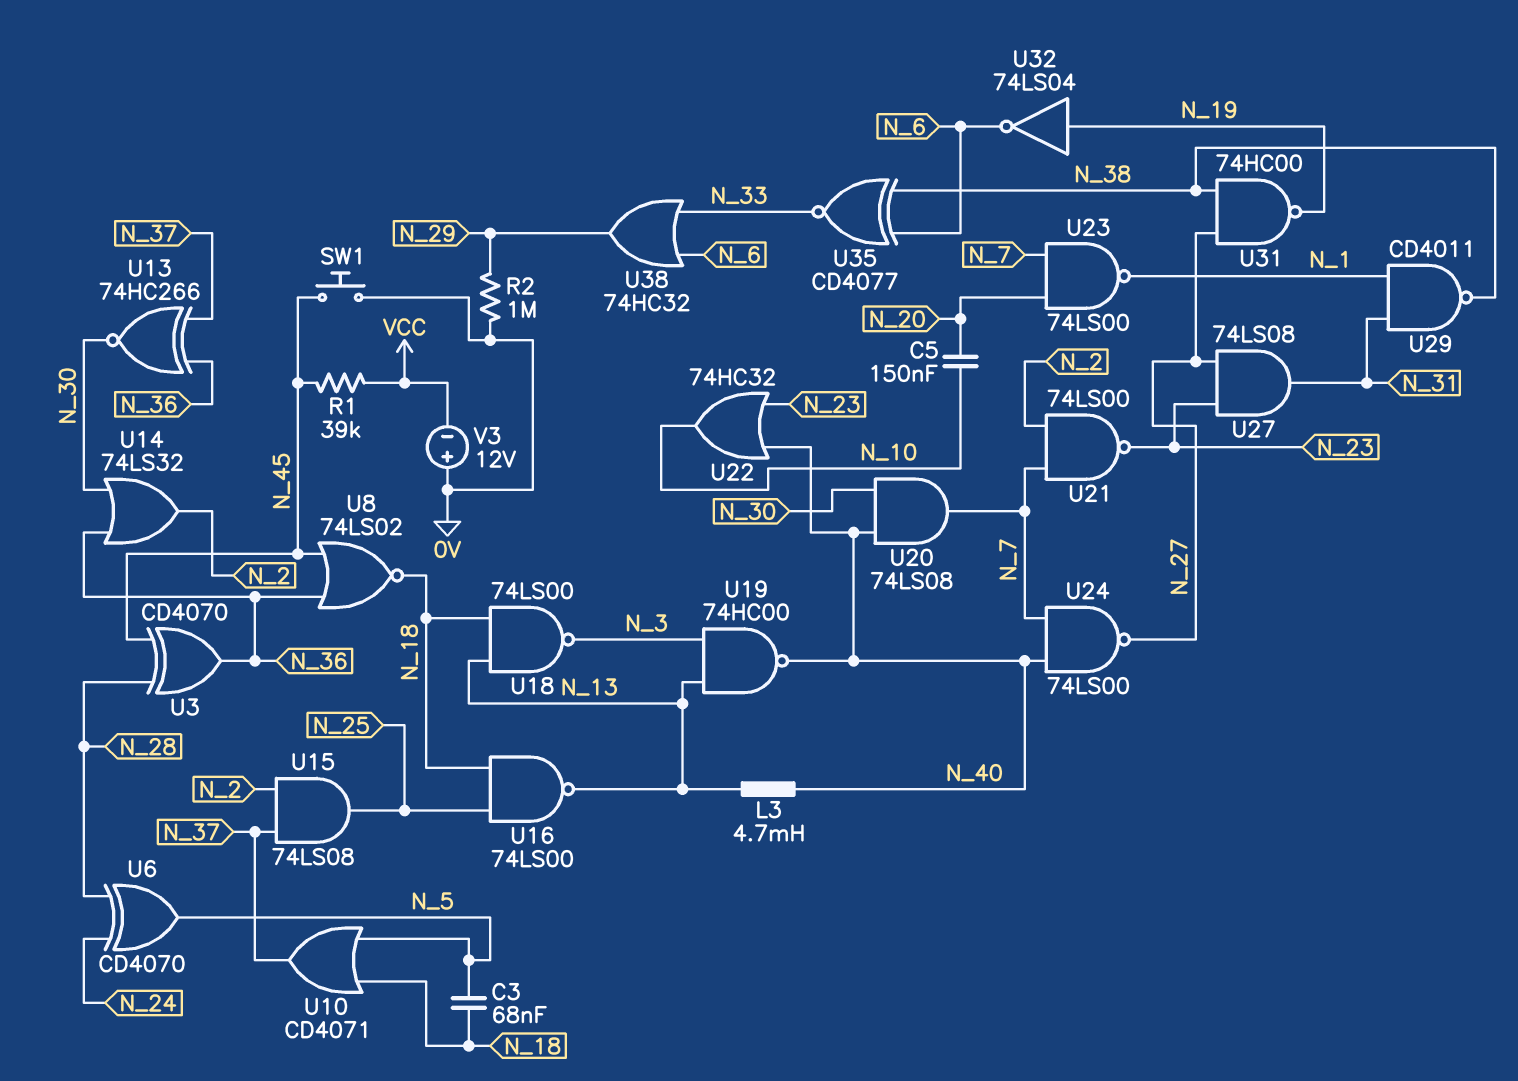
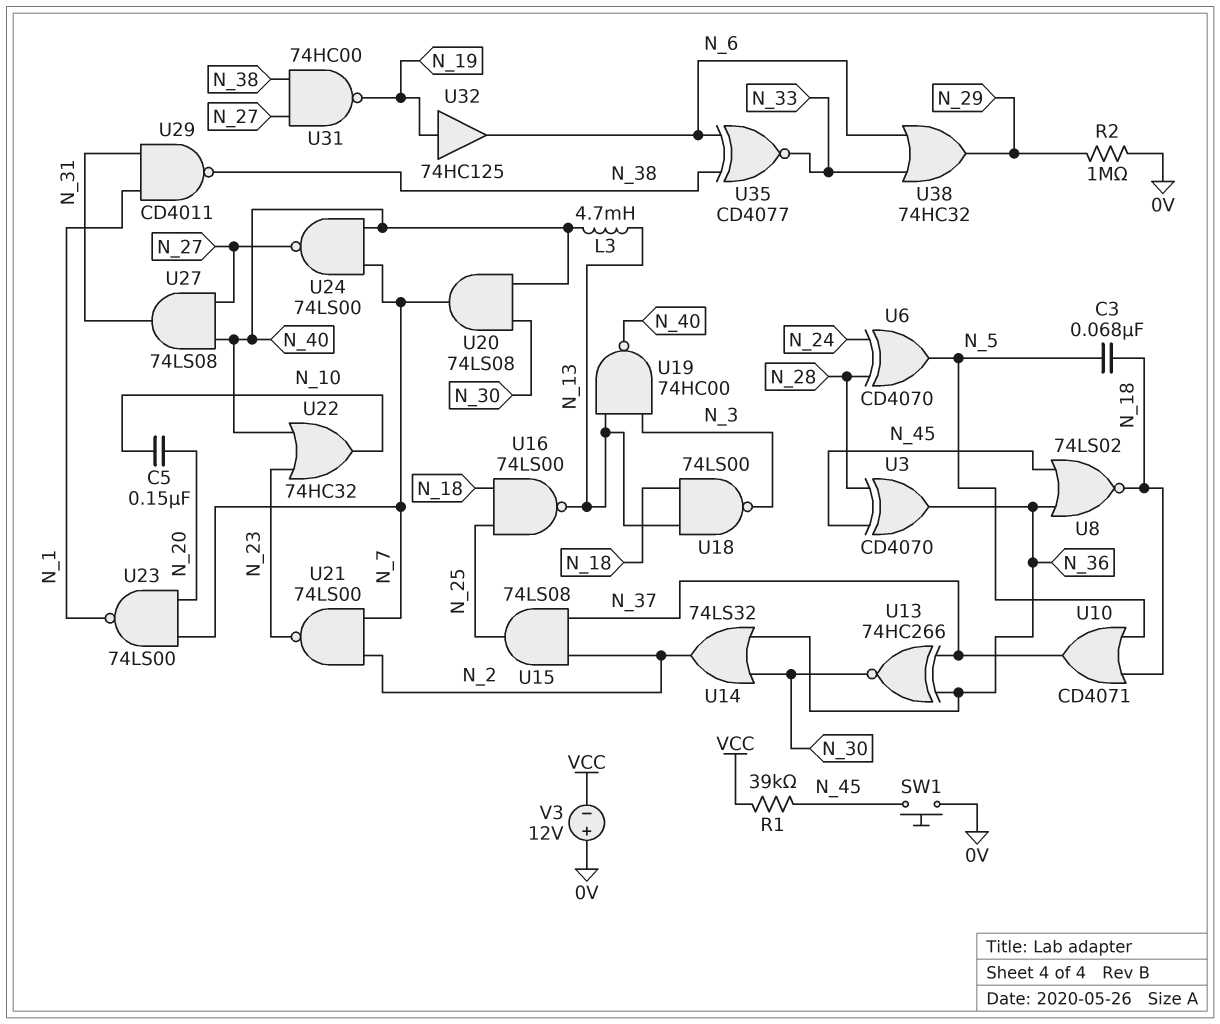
U27: AND 74LS08 (in N_23, in N_27, out N_31) -> AND 74LS08 (in N_27, in N_40, out N_31)
U32: NOT 74LS04 (in N_19, out N_6) -> buffer 74HC125 (in N_19, out N_6)

